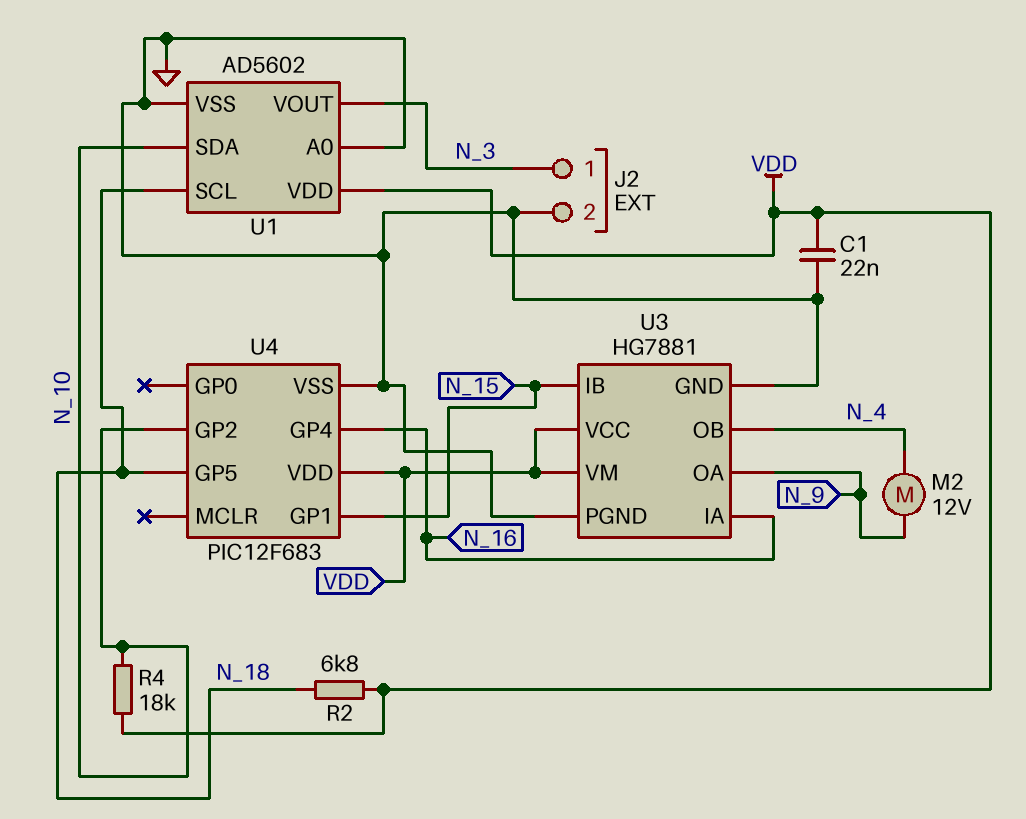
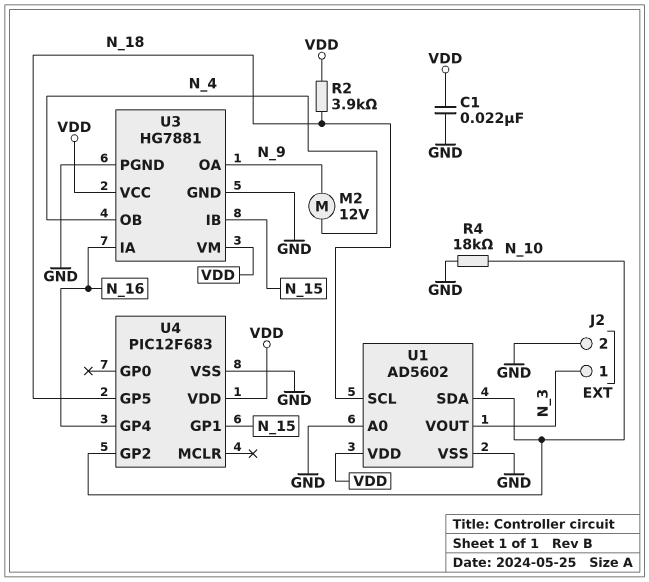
R2: 6.8k (N_18, VDD) -> 3.9k (N_18, VDD)
R4: 18k (N_10, VDD) -> 18k (GND, N_10)

